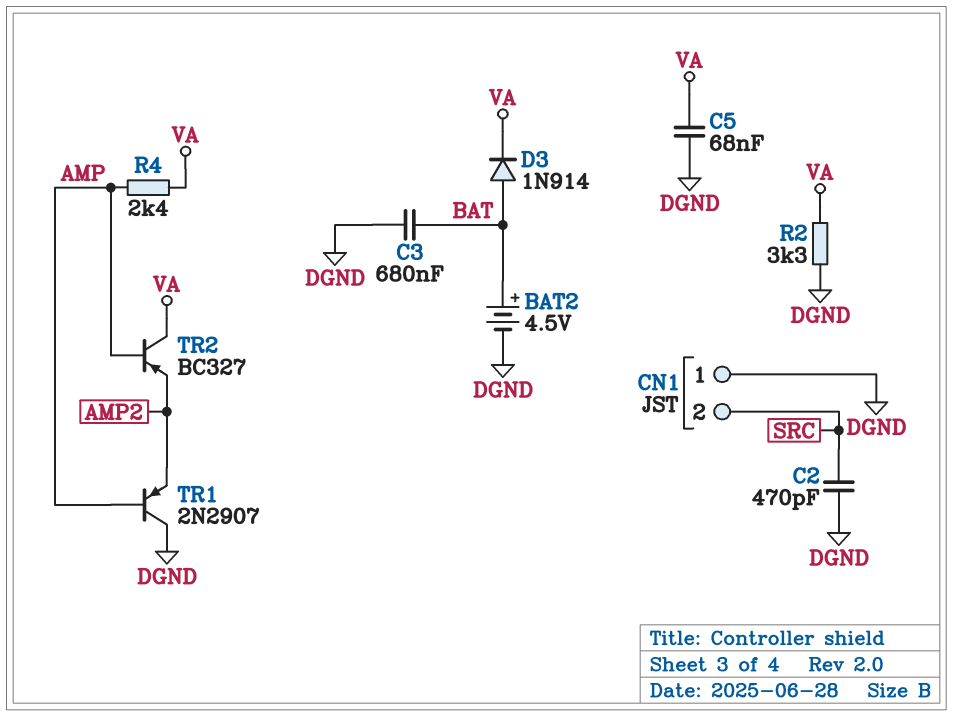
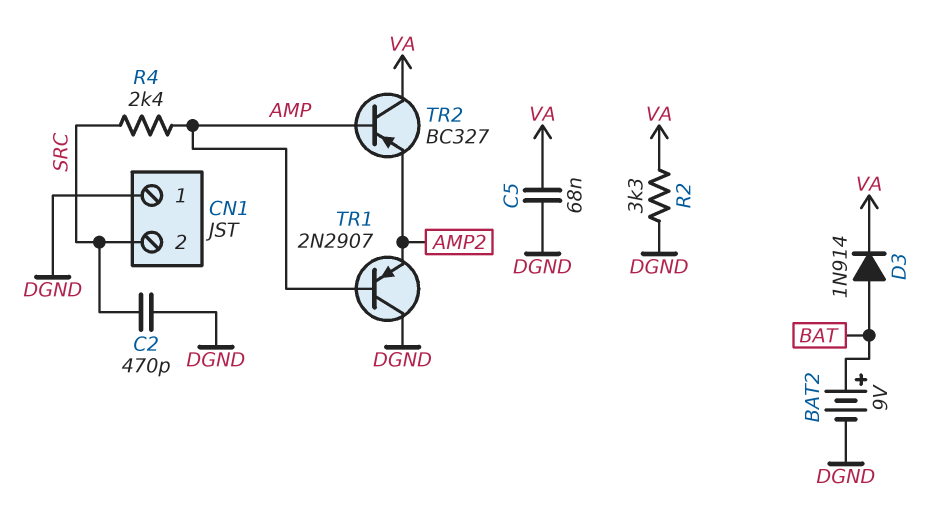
BAT2: 4.5V (plus BAT, minus DGND) -> 9V (plus BAT, minus DGND)
C3: 680nF (BAT, DGND) -> none
R4: 2.4k (AMP, VA) -> 2.4k (AMP, SRC)

